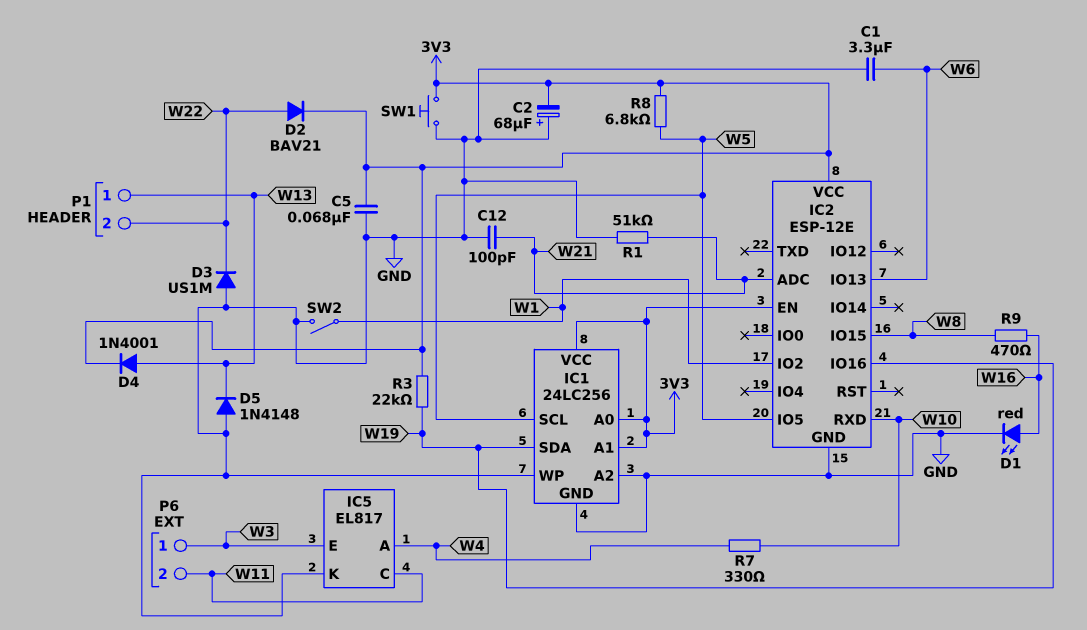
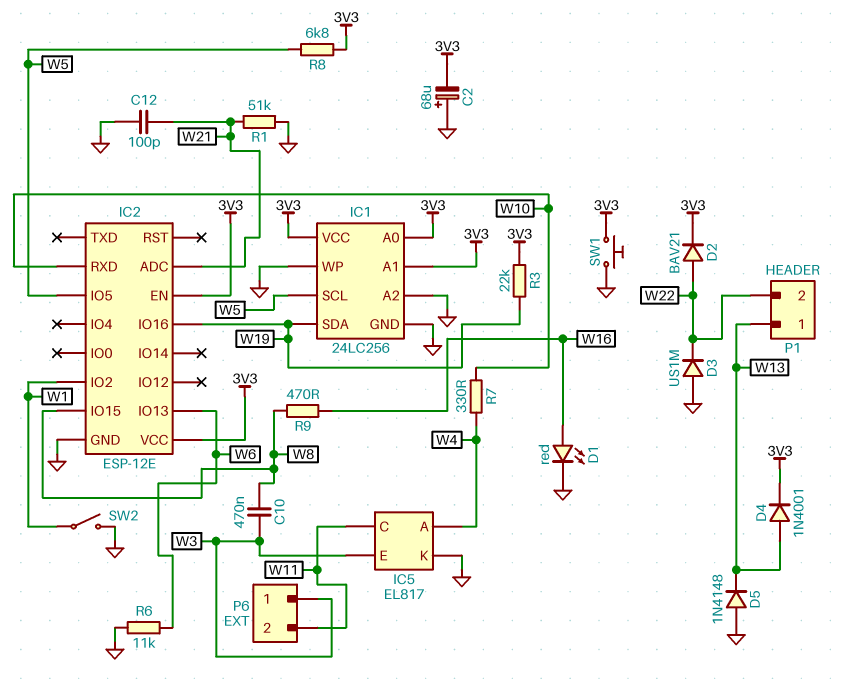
C1: 3.3uF (GND, W6) -> none
C5: 68nF (3V3, GND) -> none
C10: none -> 470nF (W3, W8)
R6: none -> 11k (GND, W6)

